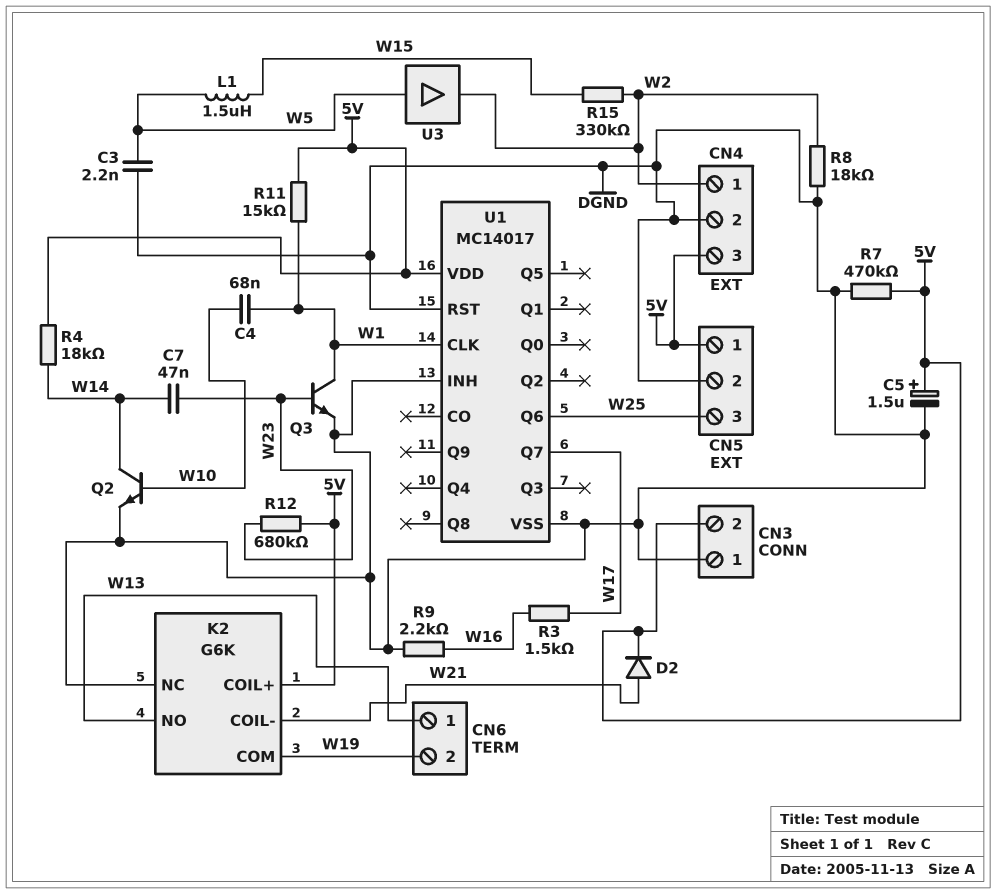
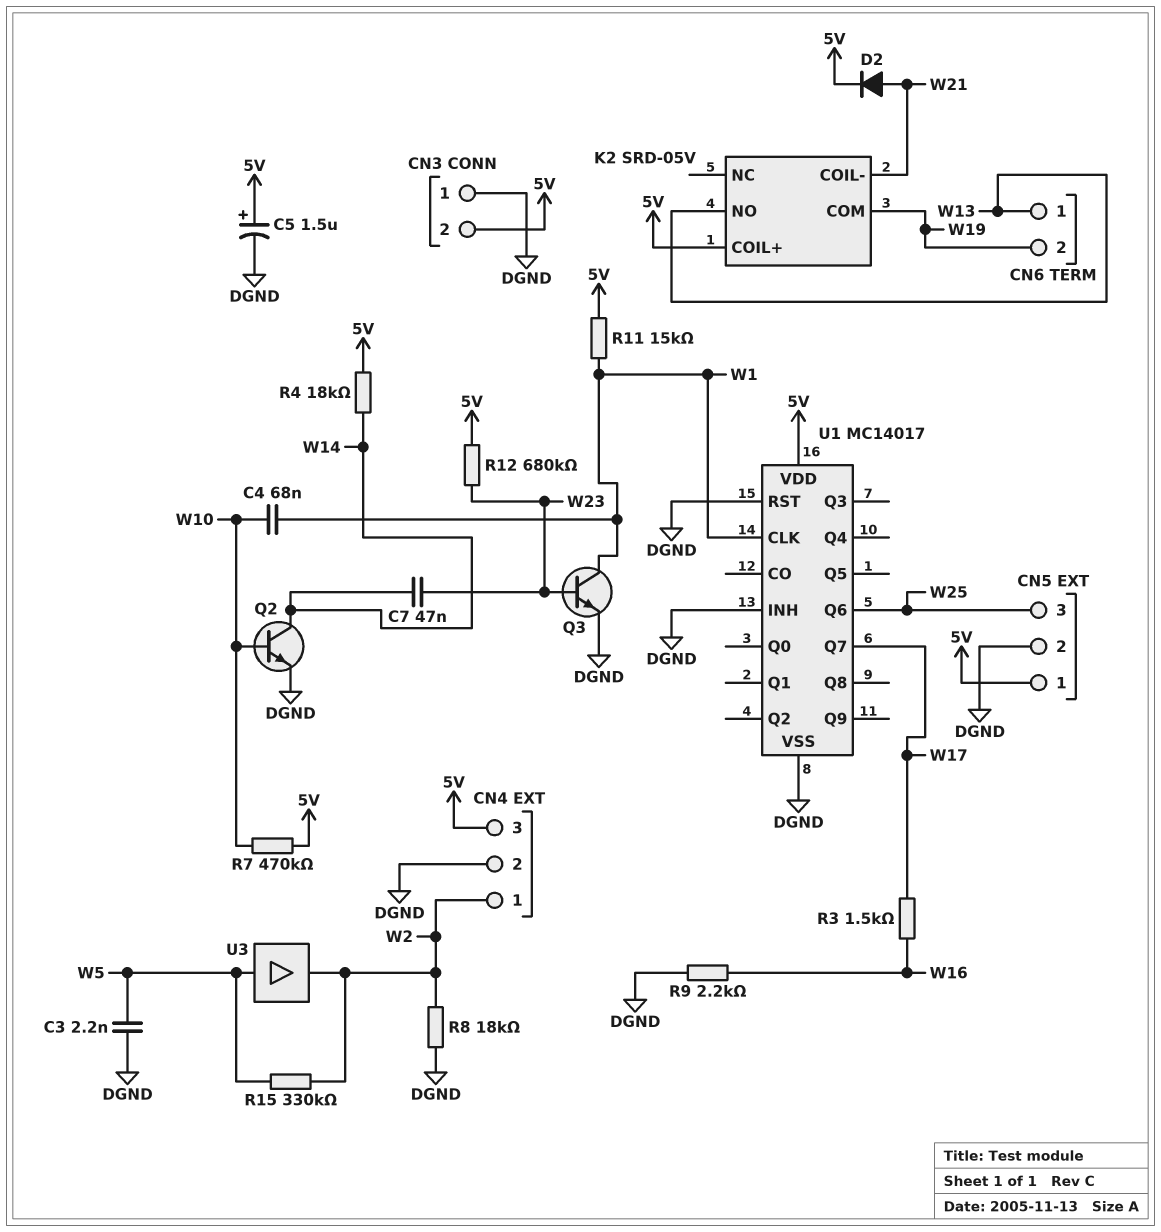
K2: G6K -> SRD-05V
K2 pin NC: DGND -> none
L1: 1.5uH (W5, W15) -> none
R7: 470k (5V, DGND) -> 470k (5V, W10)
R15: 330k (W2, W15) -> 330k (W2, W5)

